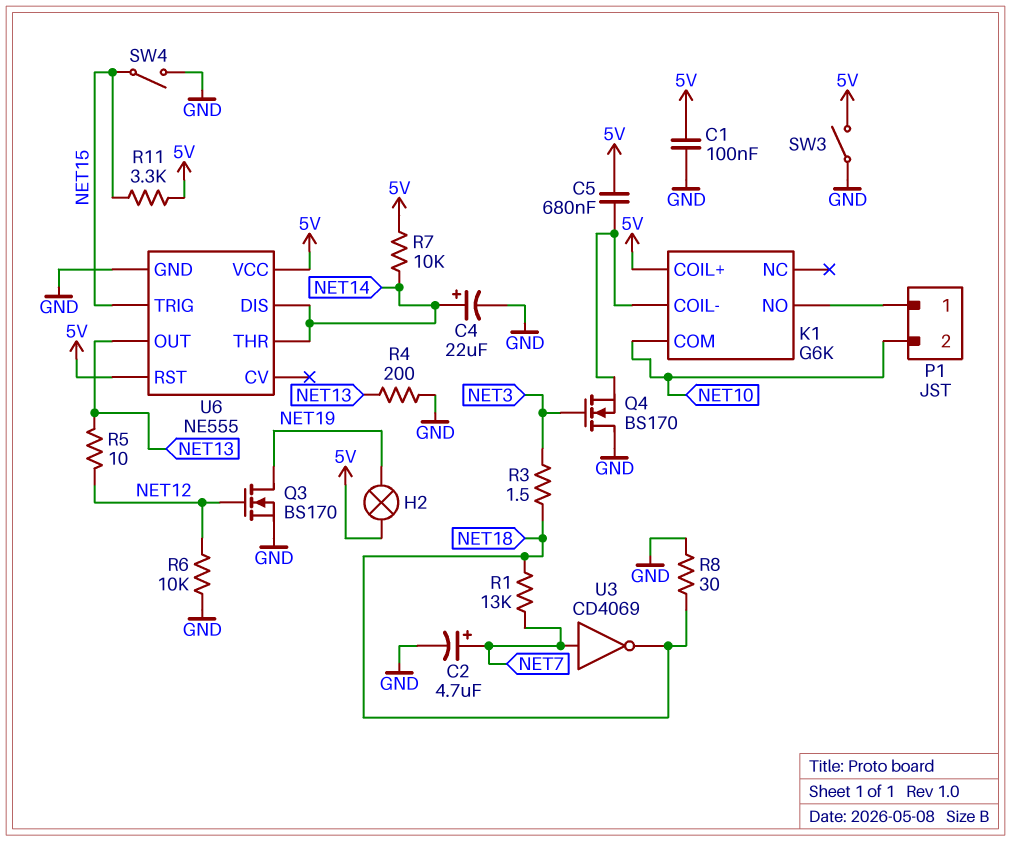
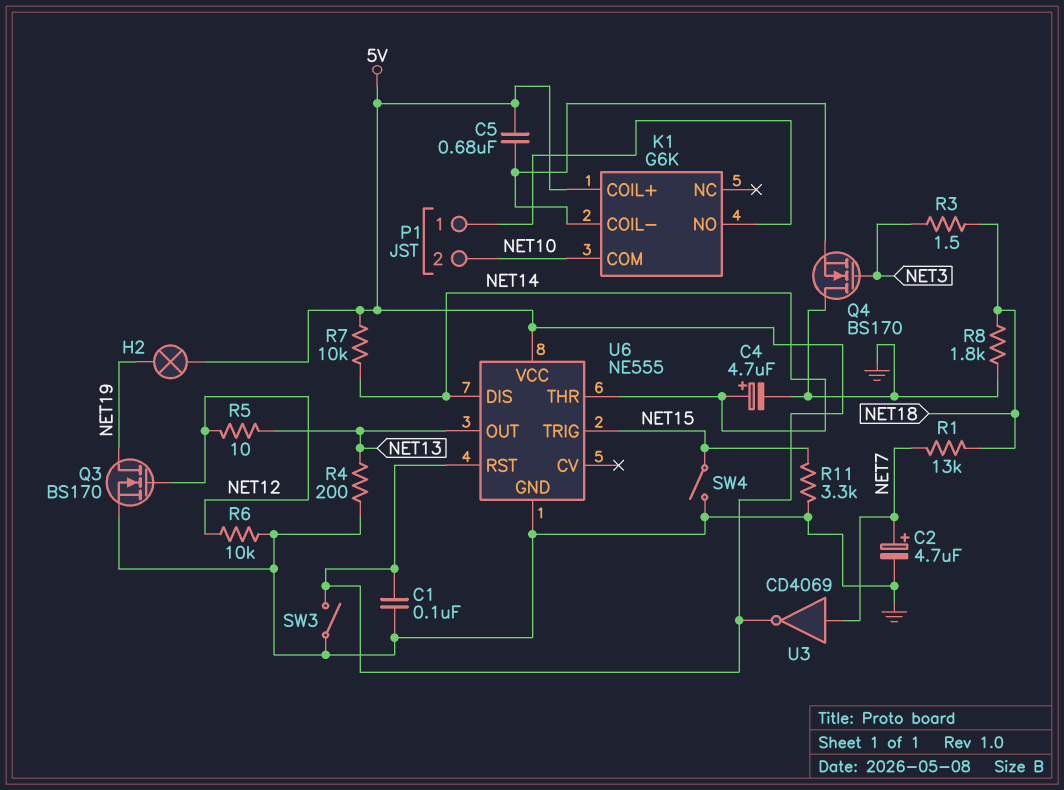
C4: 22uF (plus NET14, minus GND) -> 4.7uF (plus NET14, minus GND)
R8: 30 (GND, NET18) -> 1.8k (GND, NET18)
R11: 3.3k (5V, NET15) -> 3.3k (GND, NET15)
U3: NOT CD4069 (in NET7, out NET18) -> NOT CD4069 (in NET7, out 5V)

